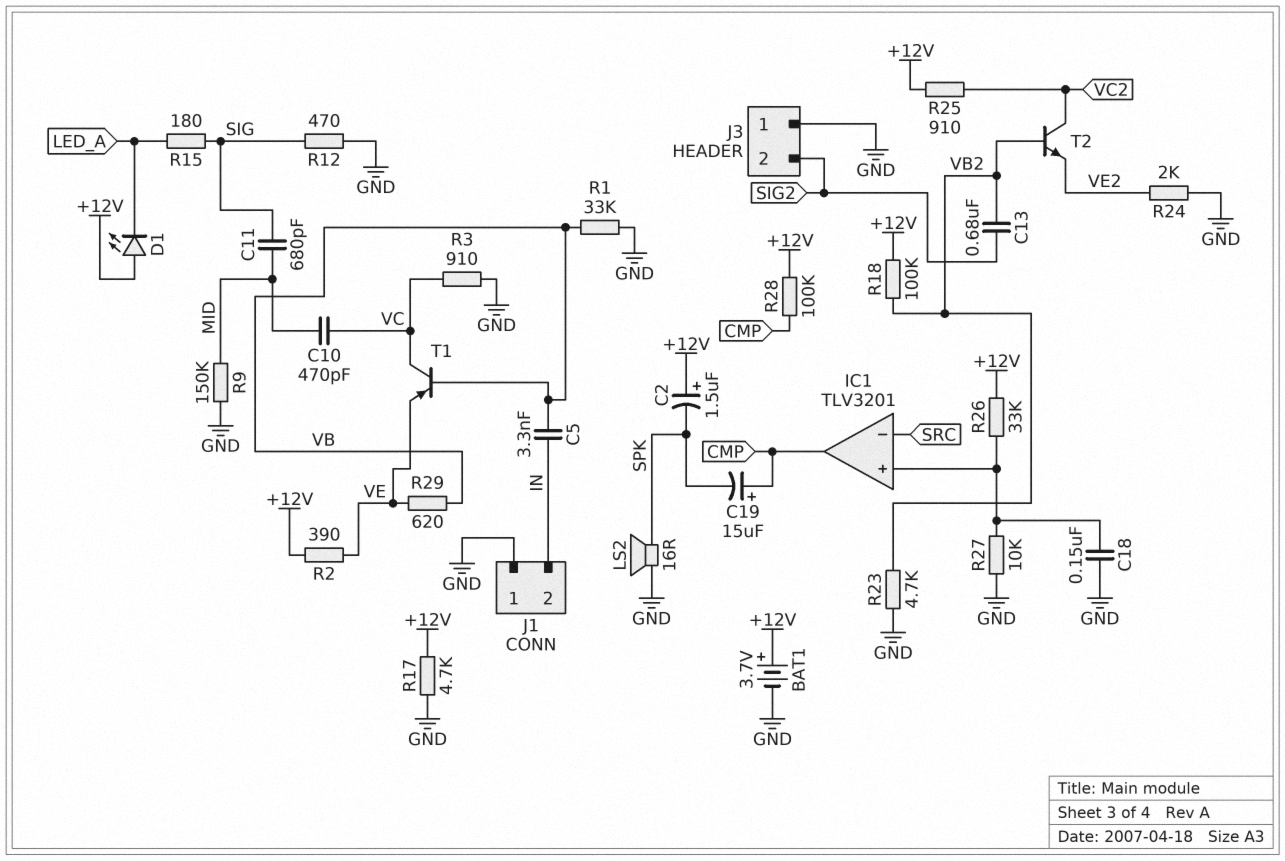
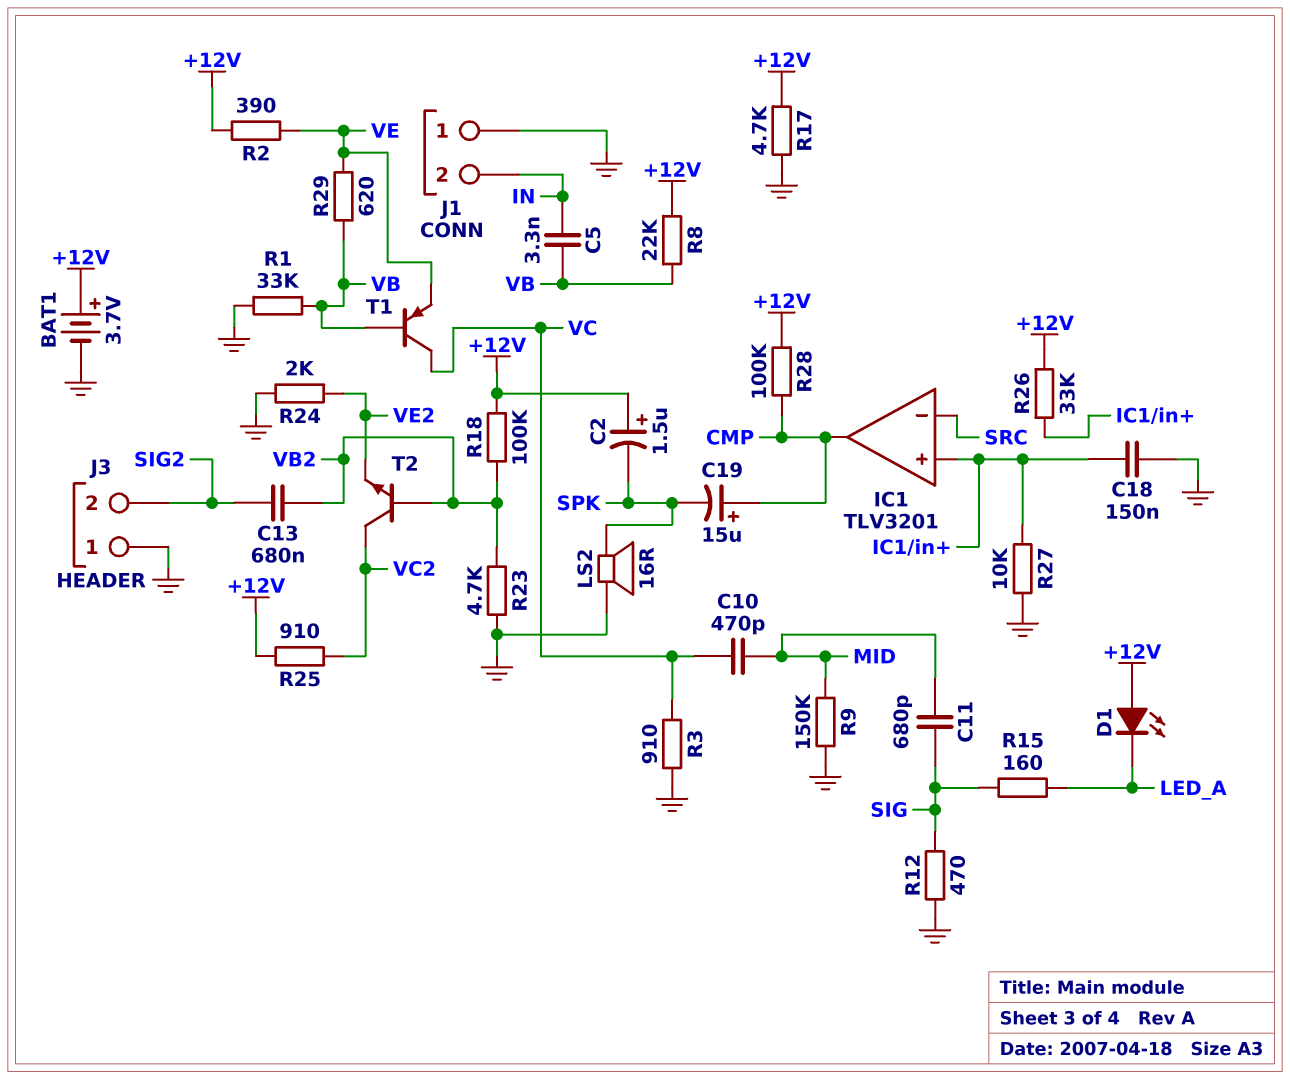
R8: none -> 22k (+12V, VB)
R15: 180 (LED_A, SIG) -> 160 (LED_A, SIG)

